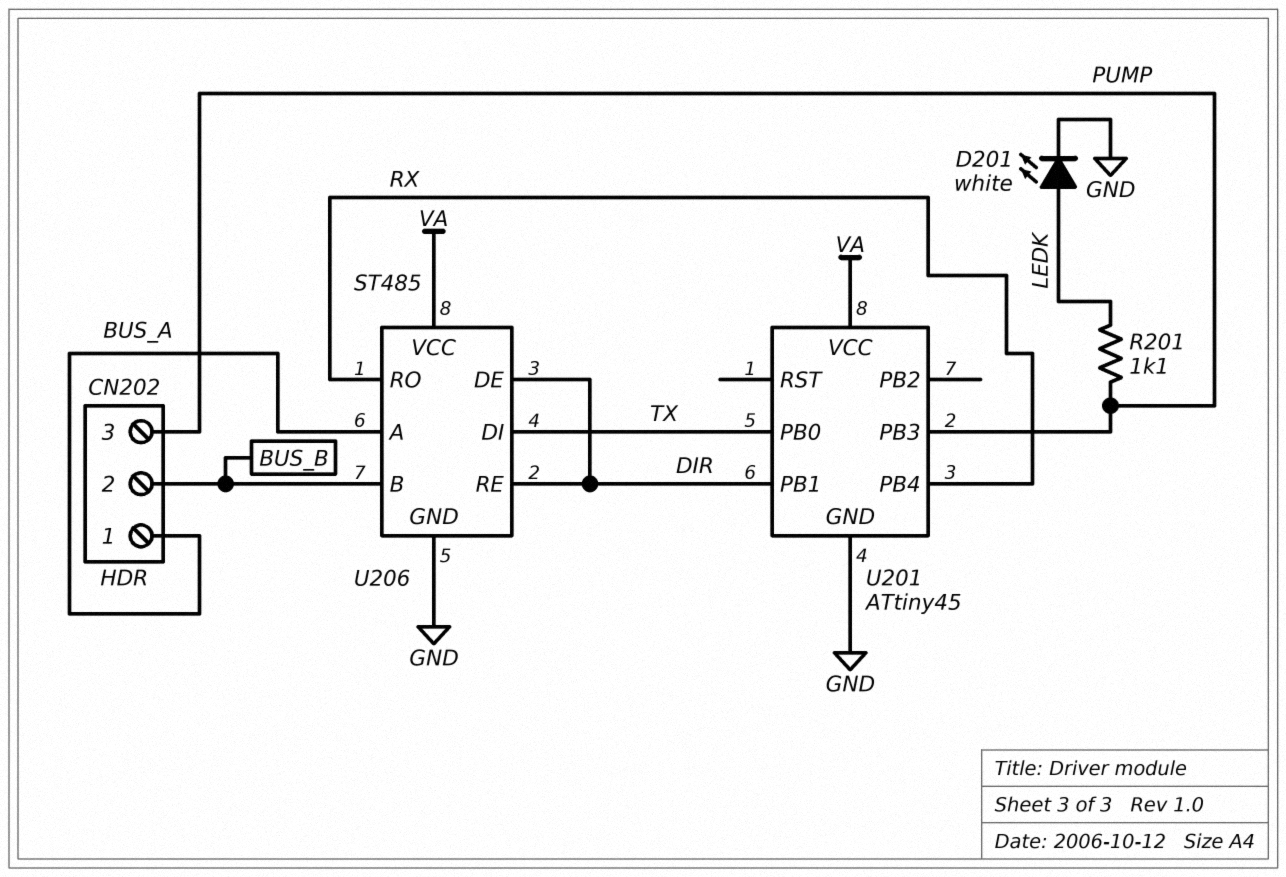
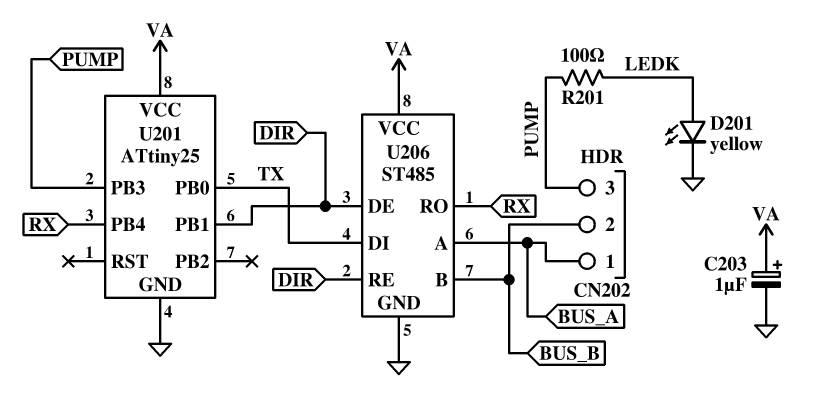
C203: none -> 1uF (plus VA, minus GND)
D201: LED white (A LEDK, K GND) -> LED yellow (A LEDK, K GND)
R201: 1.1k (LEDK, PUMP) -> 100 (LEDK, PUMP)
U201: ATtiny45 -> ATtiny25

